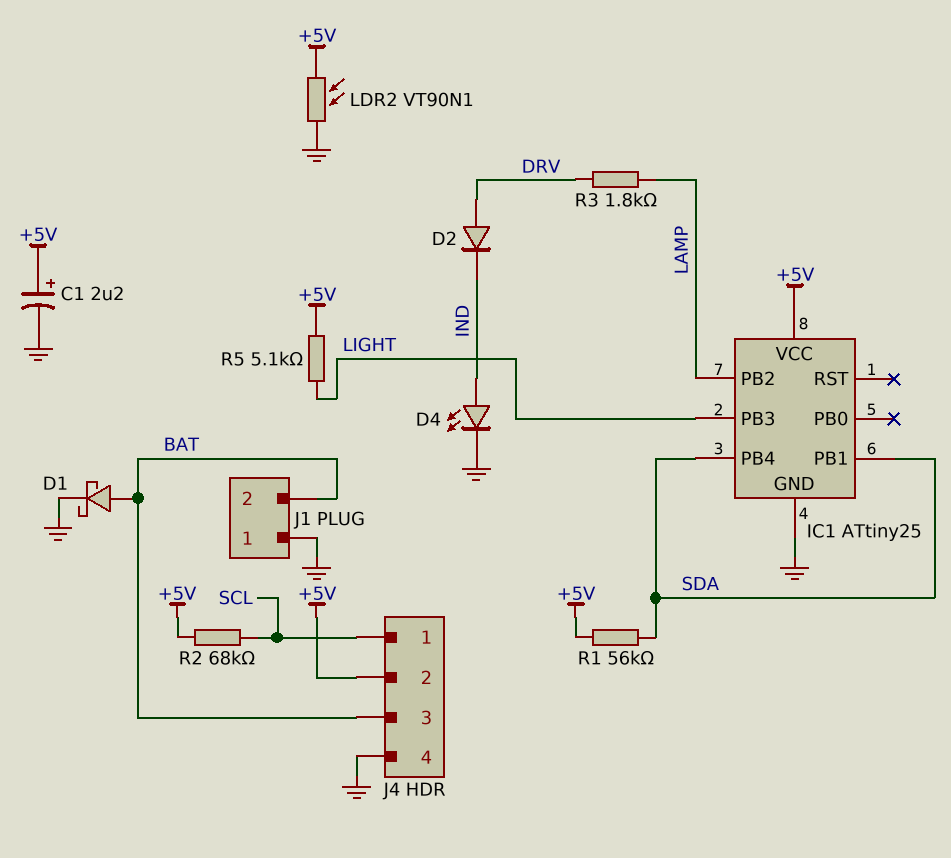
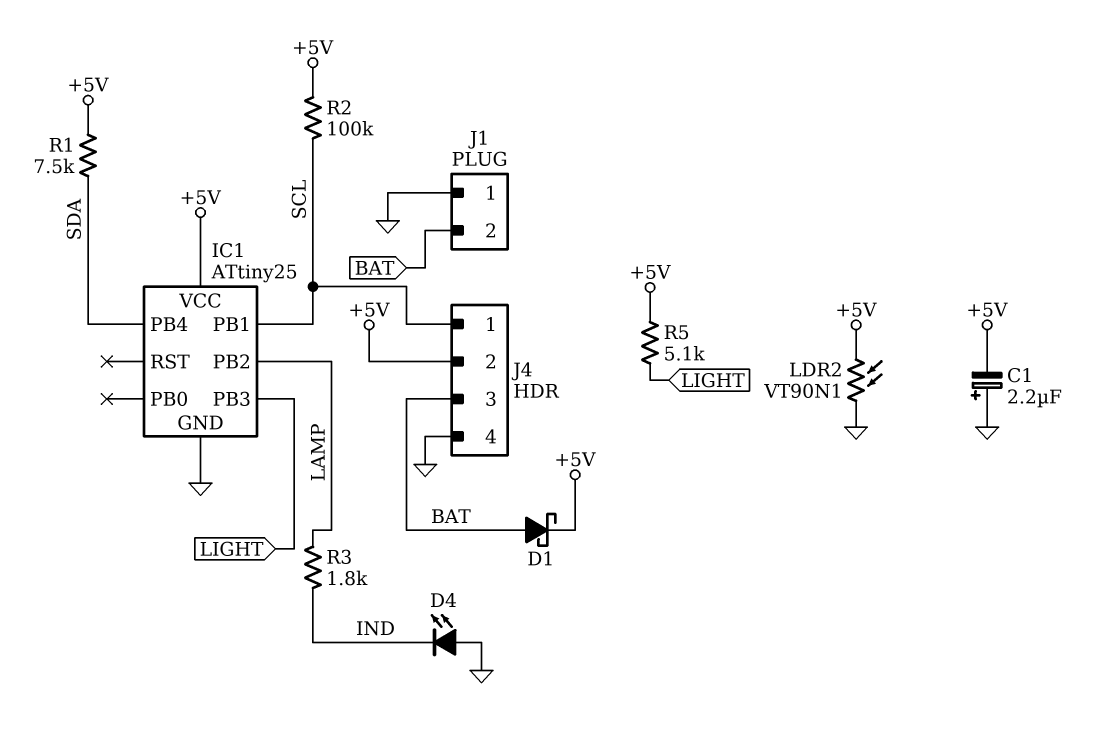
C1: 2.2uF (plus +5V, minus GND) -> 2.2uF (plus GND, minus +5V)
D1: schottky (A BAT, K GND) -> schottky (A BAT, K +5V)
D2: diode (A DRV, K IND) -> none
D4: LED (A IND, K GND) -> LED (A GND, K IND)
IC1 pin PB1: SDA -> SCL
R1: 56k (+5V, SDA) -> 7.5k (+5V, SDA)
R2: 68k (+5V, SCL) -> 100k (+5V, SCL)
R3: 1.8k (DRV, LAMP) -> 1.8k (IND, LAMP)

